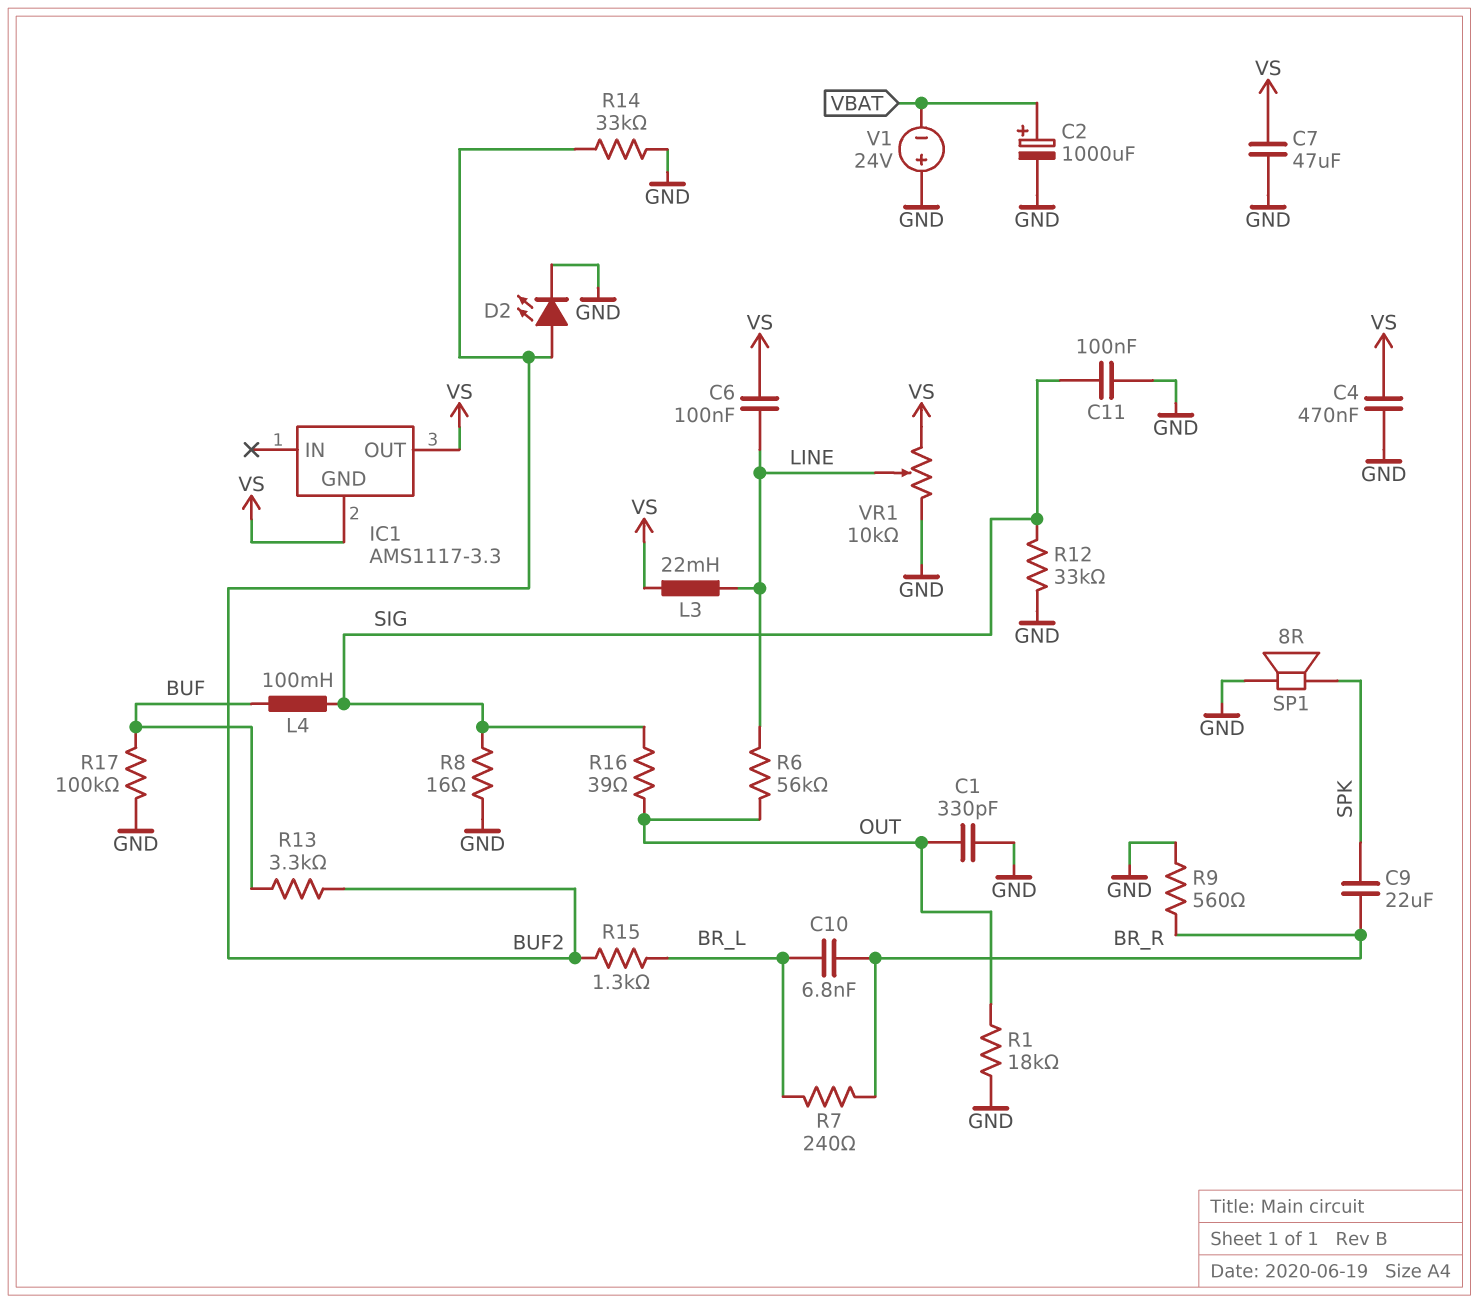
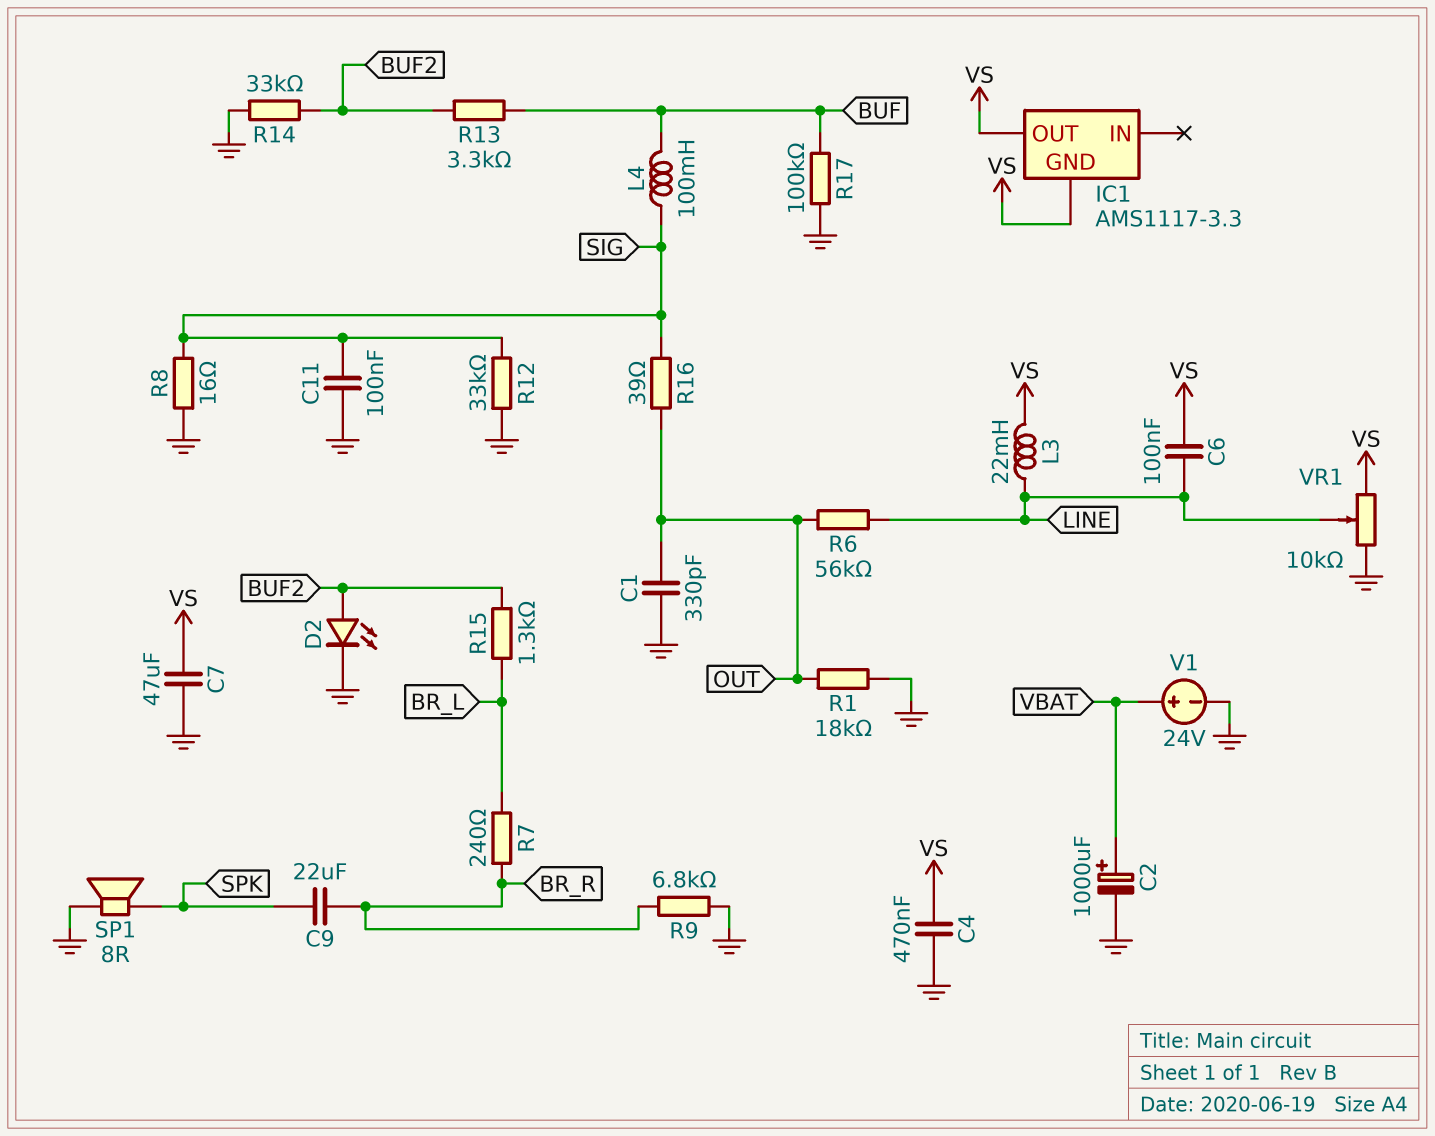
C10: 6.8nF (BR_L, BR_R) -> none
R9: 560 (BR_R, GND) -> 6.8k (BR_R, GND)
V1: 24V (plus GND, minus VBAT) -> 24V (plus VBAT, minus GND)

